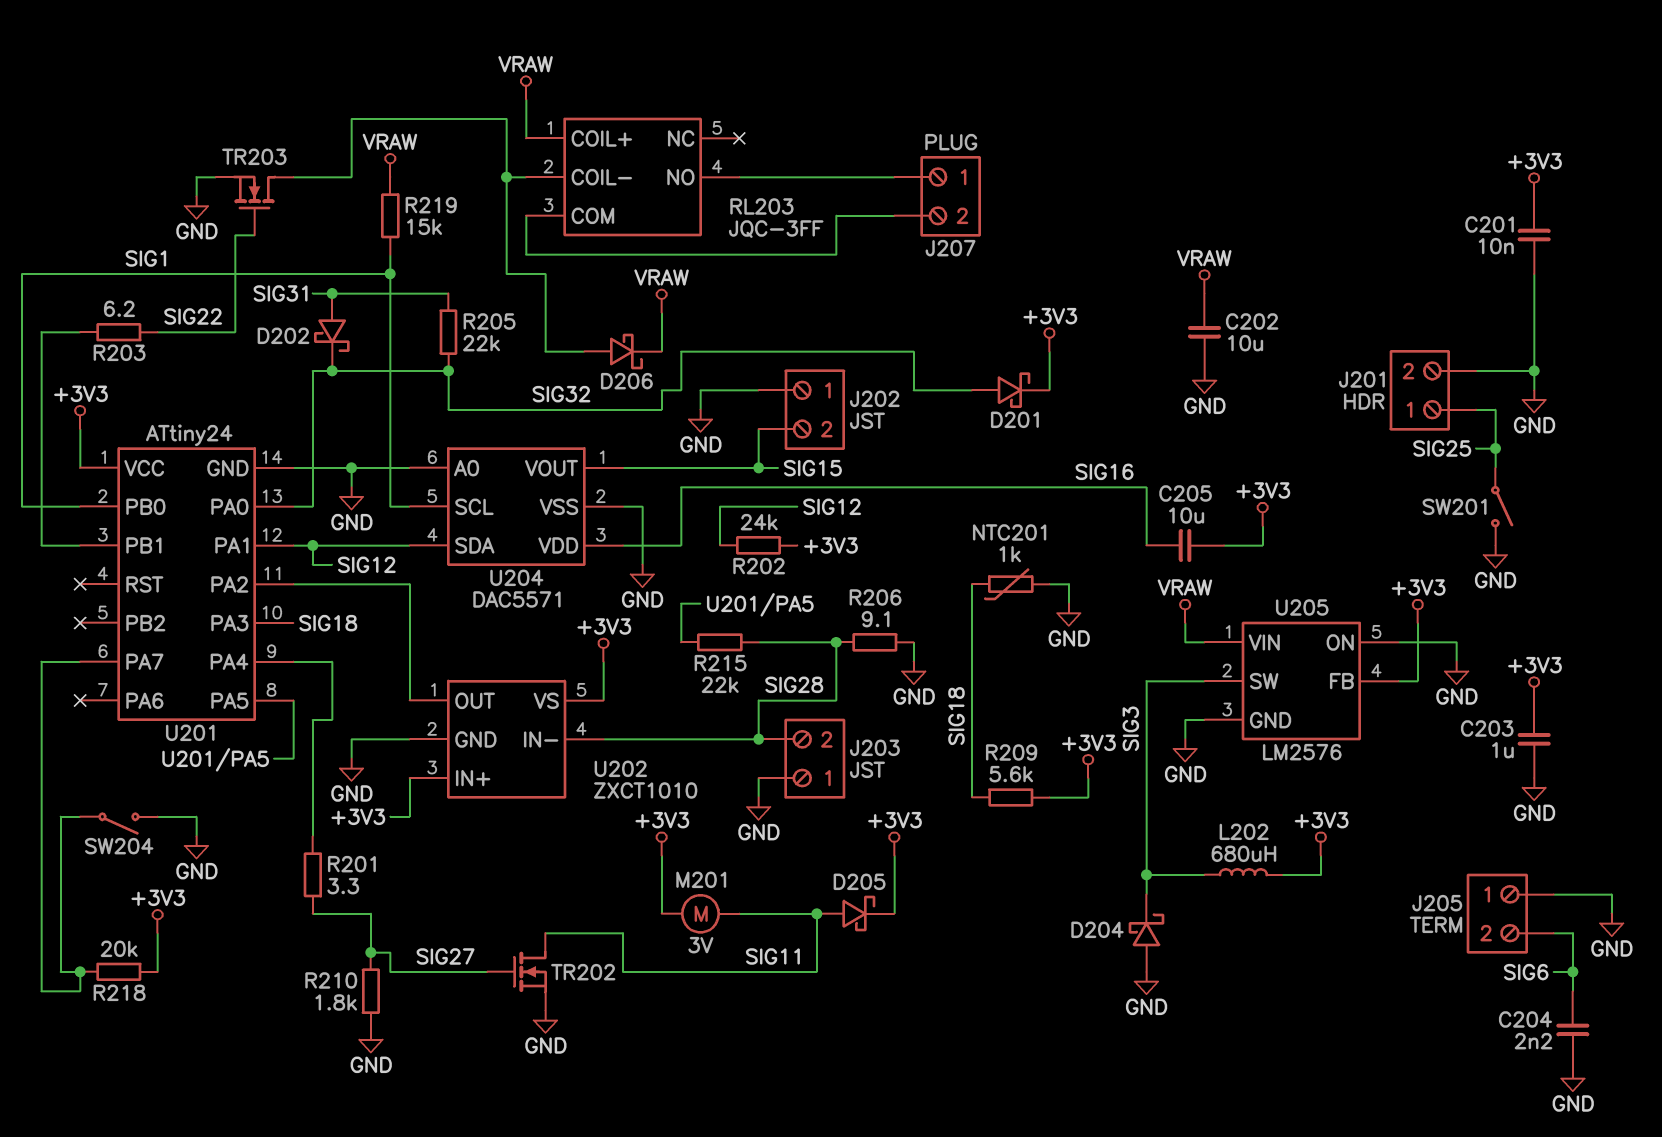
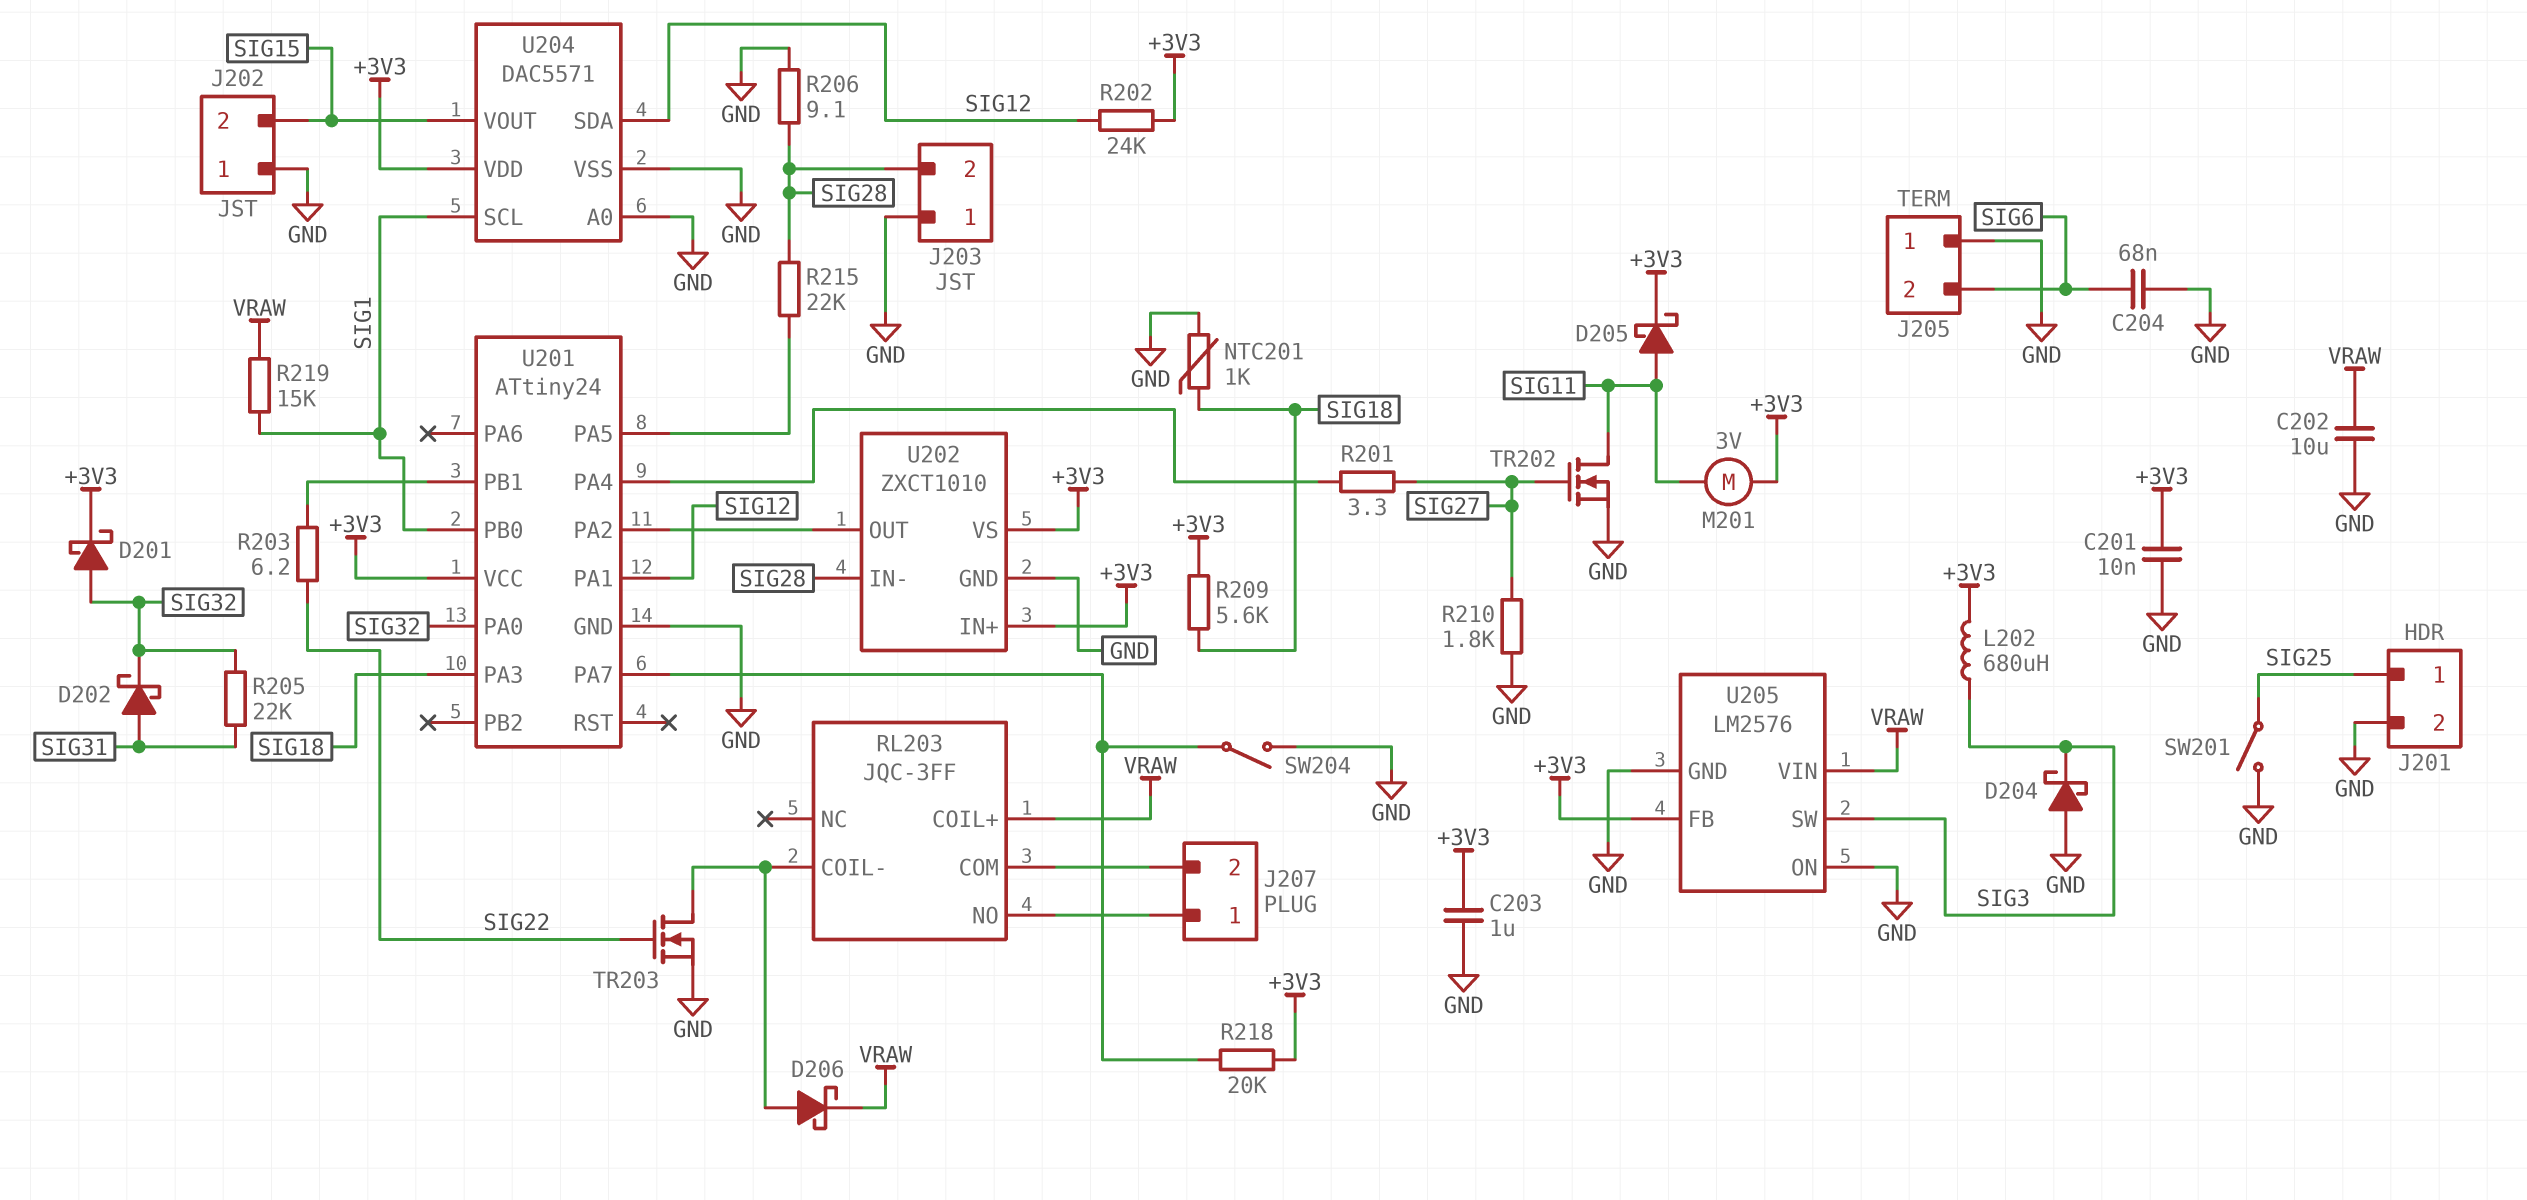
C204: 2.2nF (GND, SIG6) -> 68nF (GND, SIG6)
C205: 10uF (+3V3, SIG16) -> none
U204 pin VDD: SIG16 -> +3V3

